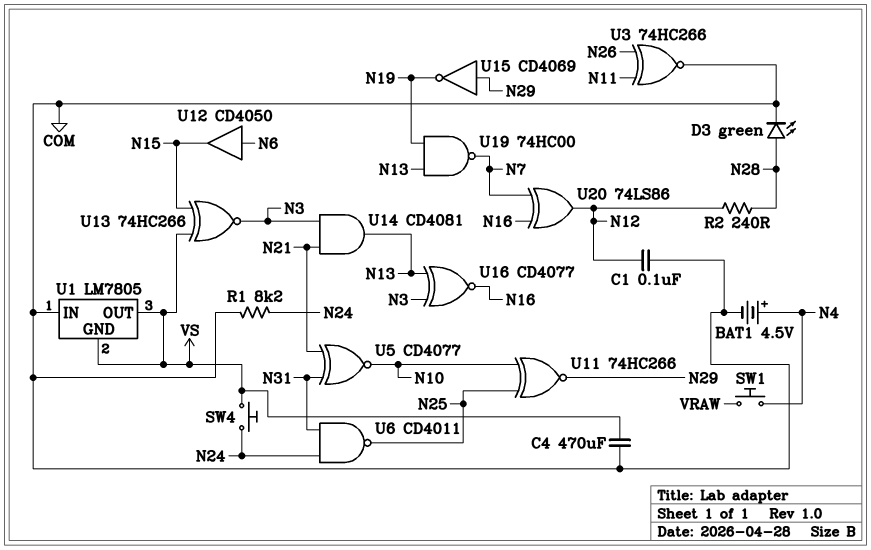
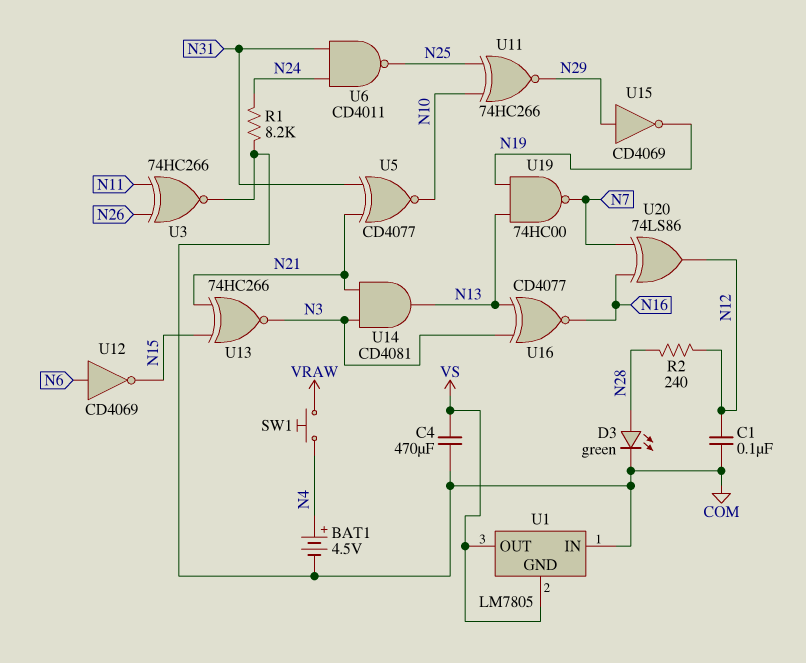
SW4: button (N24, VS) -> none
U12: buffer CD4050 (in N6, out N15) -> NOT CD4069 (in N6, out N15)
U13: XNOR 74HC266 (in N15, in VS, out N3) -> XNOR 74HC266 (in N15, in N21, out N3)

